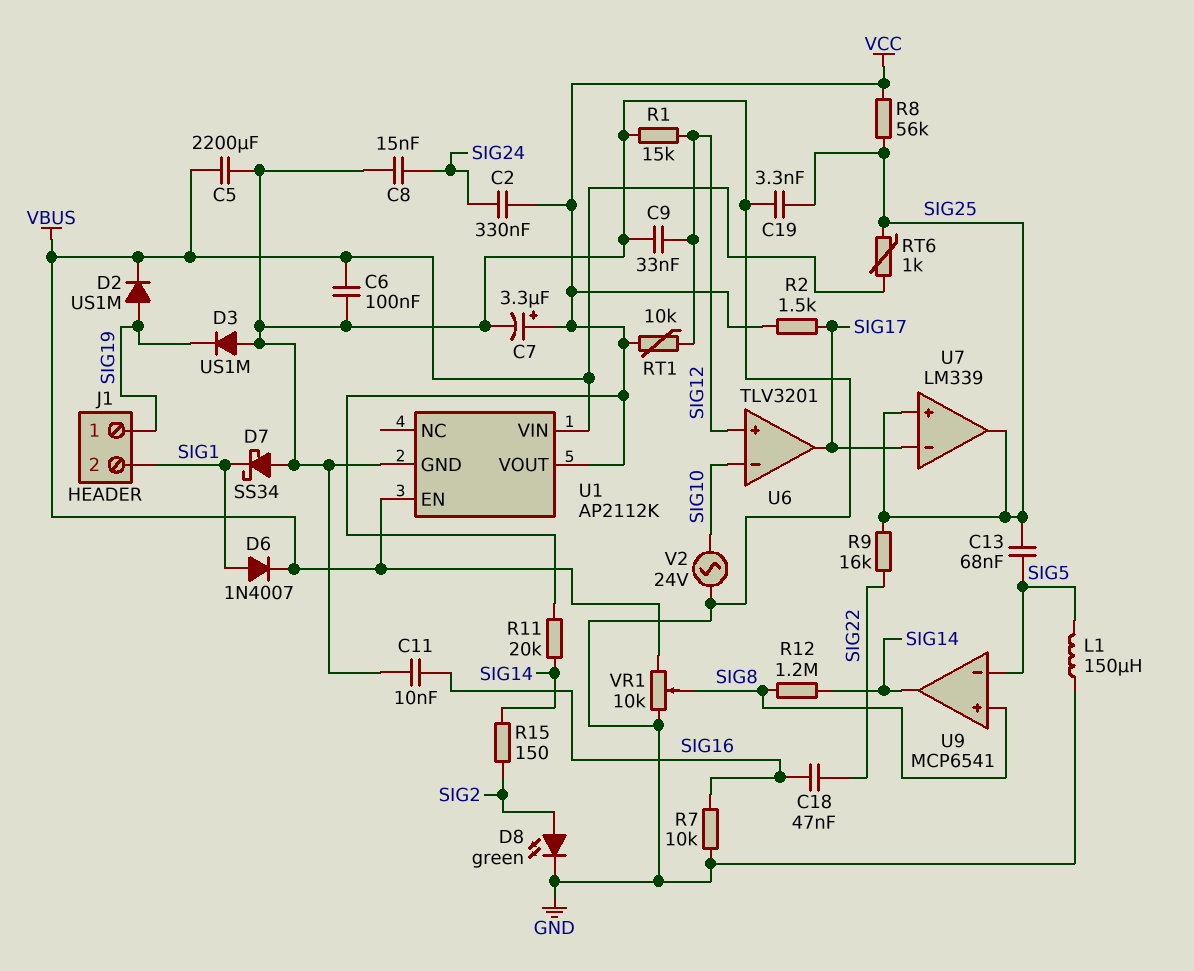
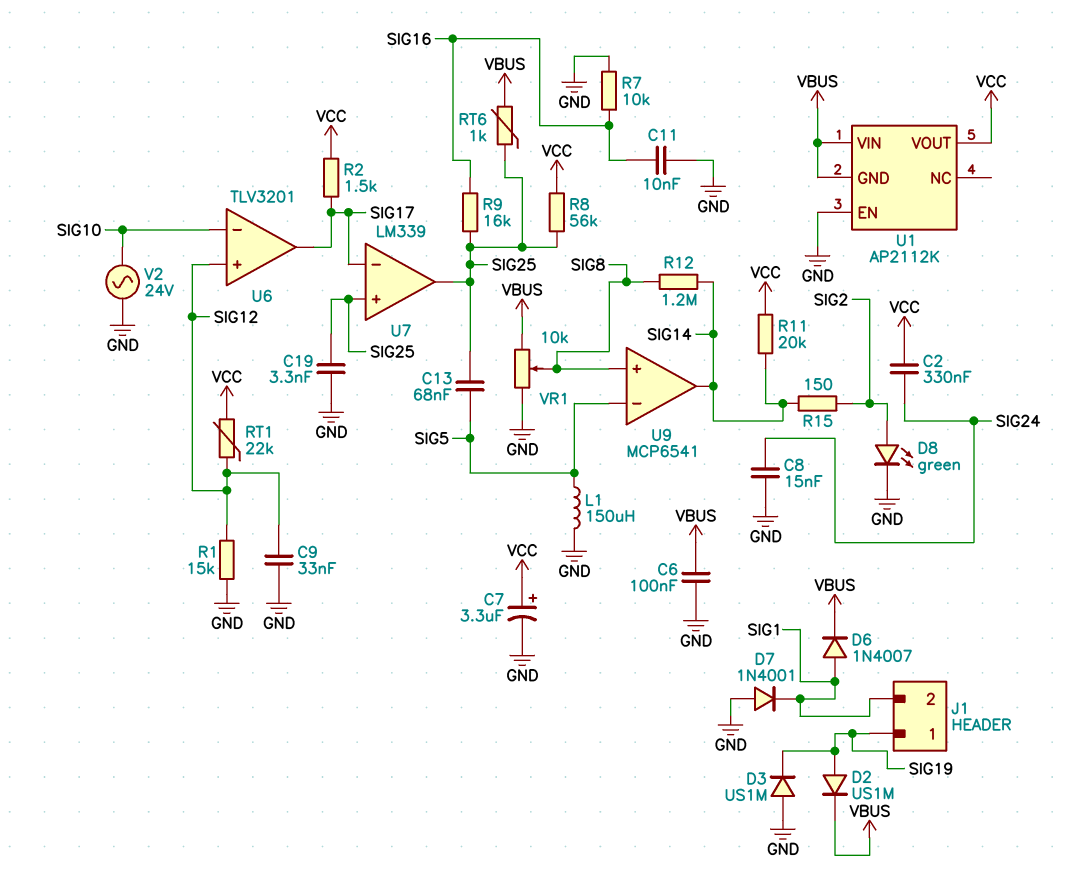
C5: 2200uF (GND, VBUS) -> none
C18: 47nF (SIG16, SIG22) -> none
D7: schottky SS34 (A GND, K SIG1) -> diode 1N4001 (A GND, K SIG1)
R9: 16k (SIG22, SIG25) -> 16k (SIG16, SIG25)
RT1: 10k (SIG12, VCC) -> 22k (SIG12, VCC)
U1 pin EN: VBUS -> GND
U1 pin GND: GND -> VBUS

